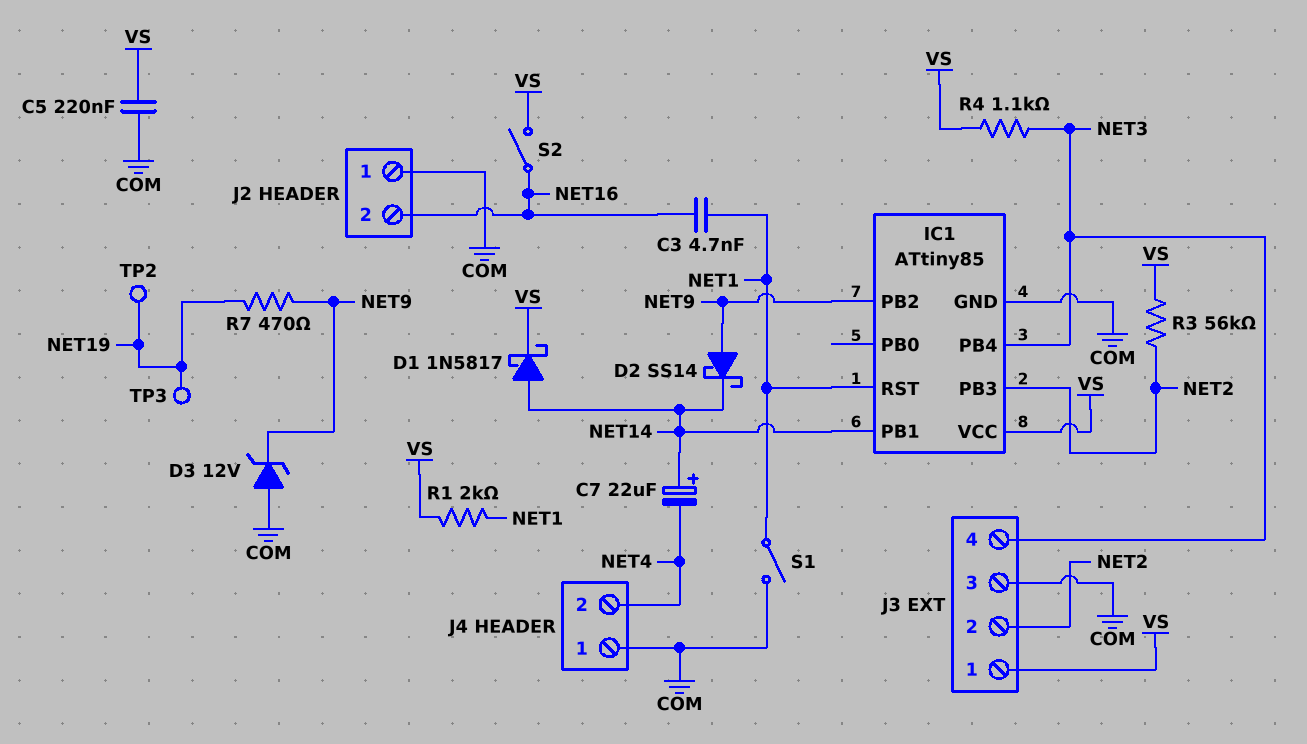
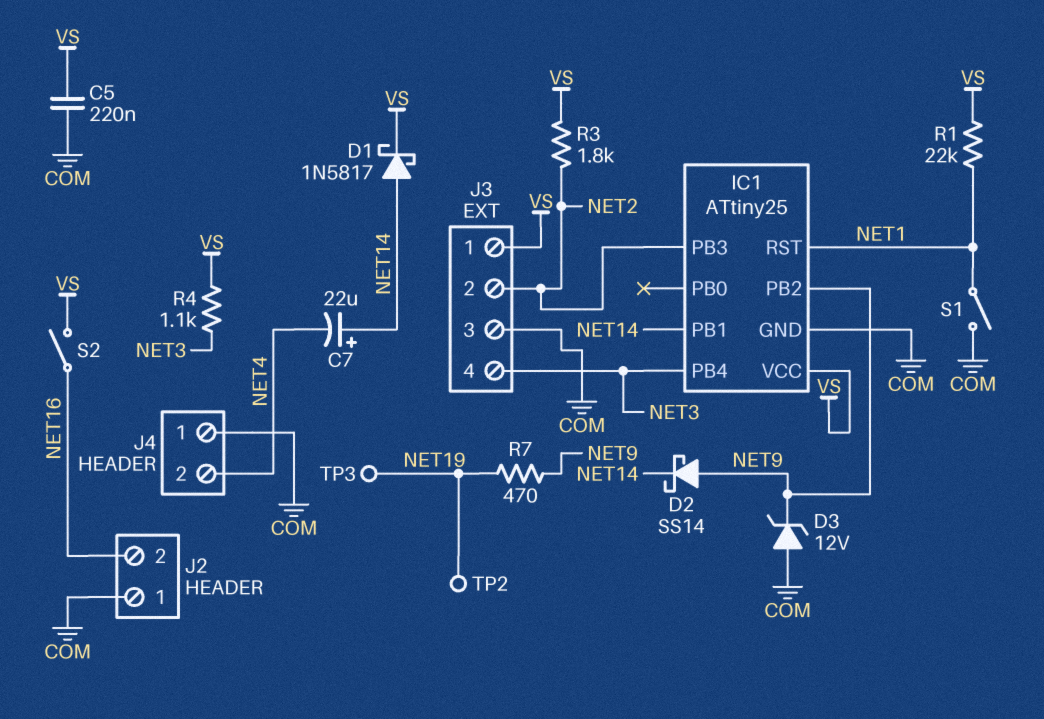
C3: 4.7nF (NET1, NET16) -> none
IC1: ATtiny85 -> ATtiny25
R1: 2k (NET1, VS) -> 22k (NET1, VS)
R3: 56k (NET2, VS) -> 1.8k (NET2, VS)

